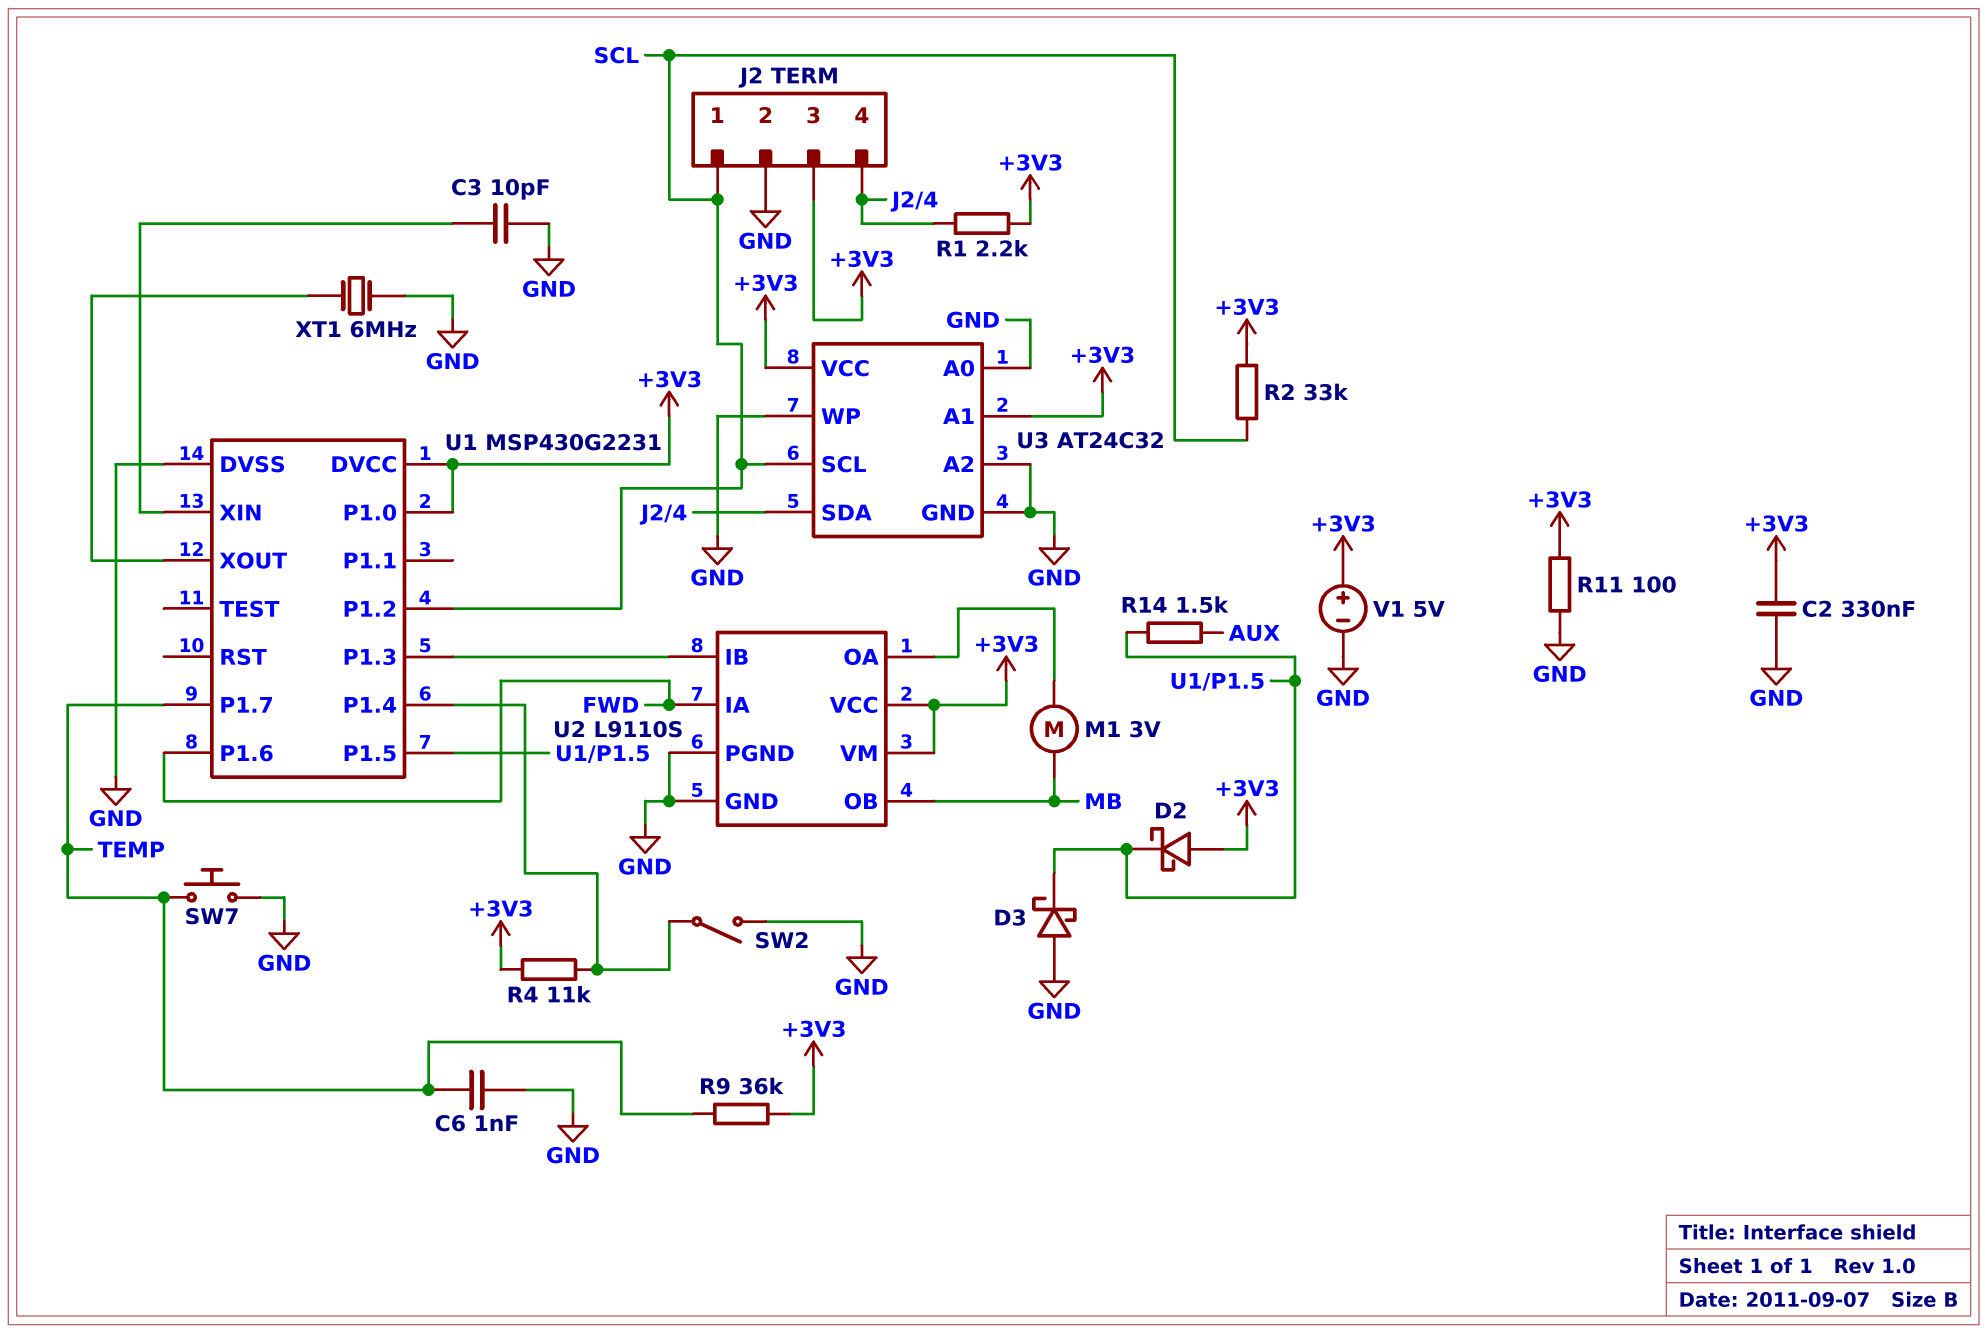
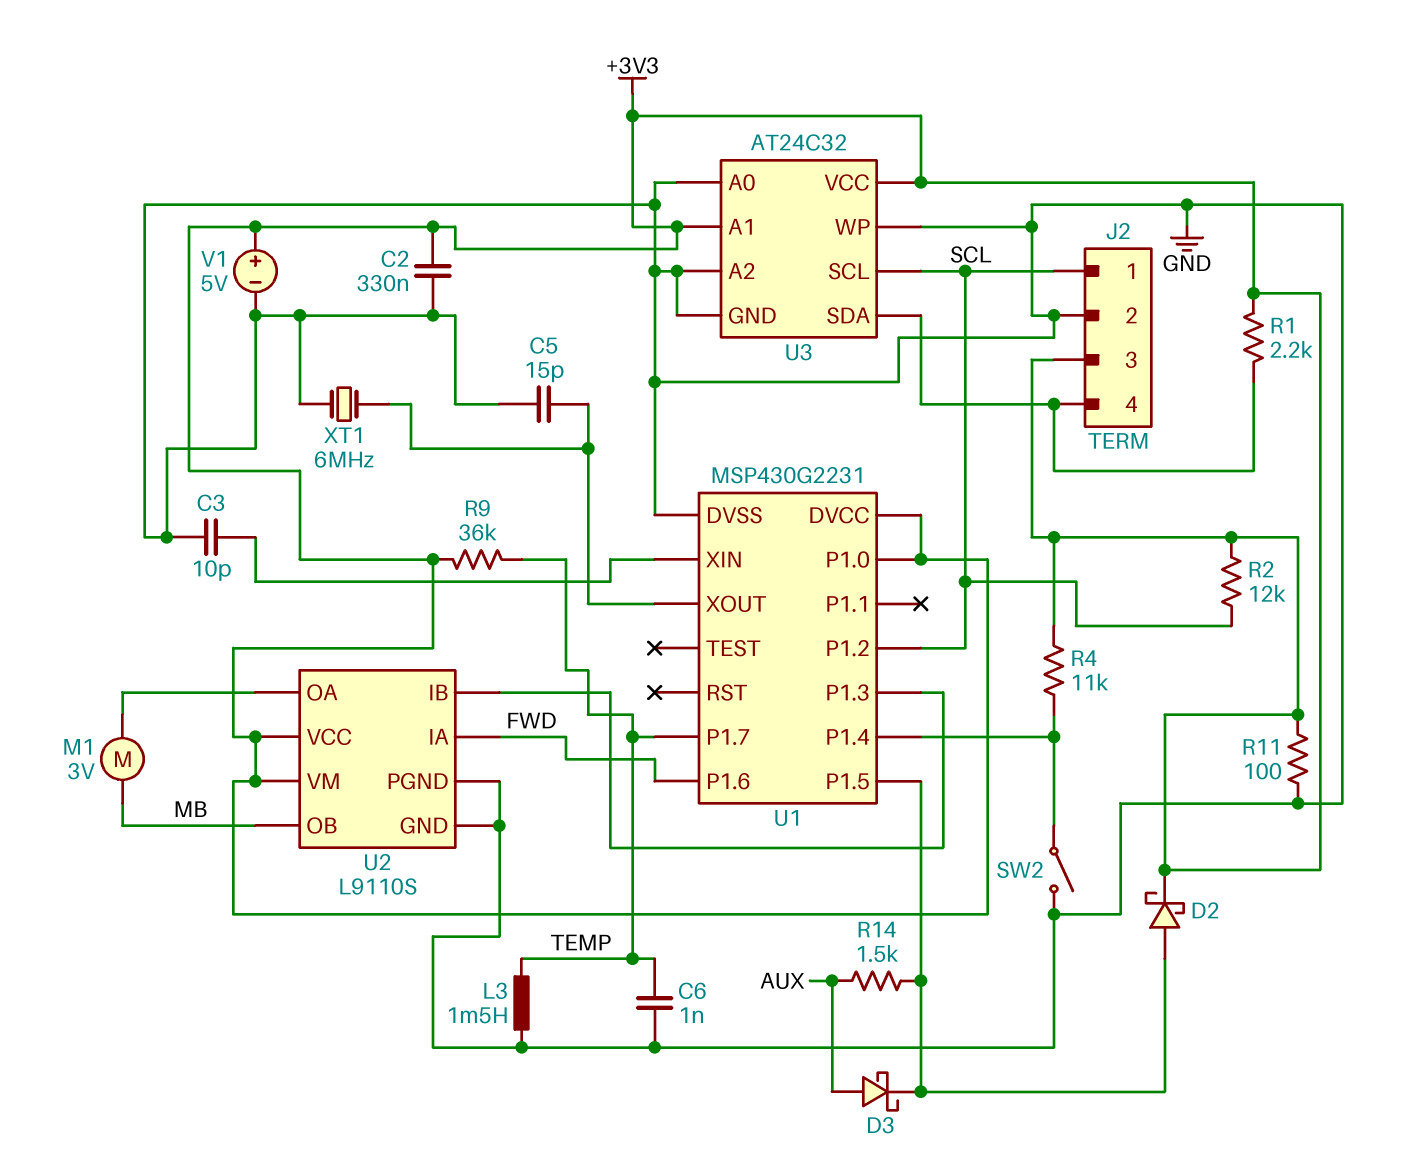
C5: none -> 15pF (GND, U1/XOUT)
D2: schottky (A +3V3, K U1/P1.5) -> schottky (A U1/P1.5, K +3V3)
D3: schottky (A GND, K U1/P1.5) -> schottky (A AUX, K U1/P1.5)
L3: none -> 1.5mH (GND, TEMP)
R2: 33k (+3V3, SCL) -> 12k (+3V3, SCL)
SW7: button (GND, TEMP) -> none

